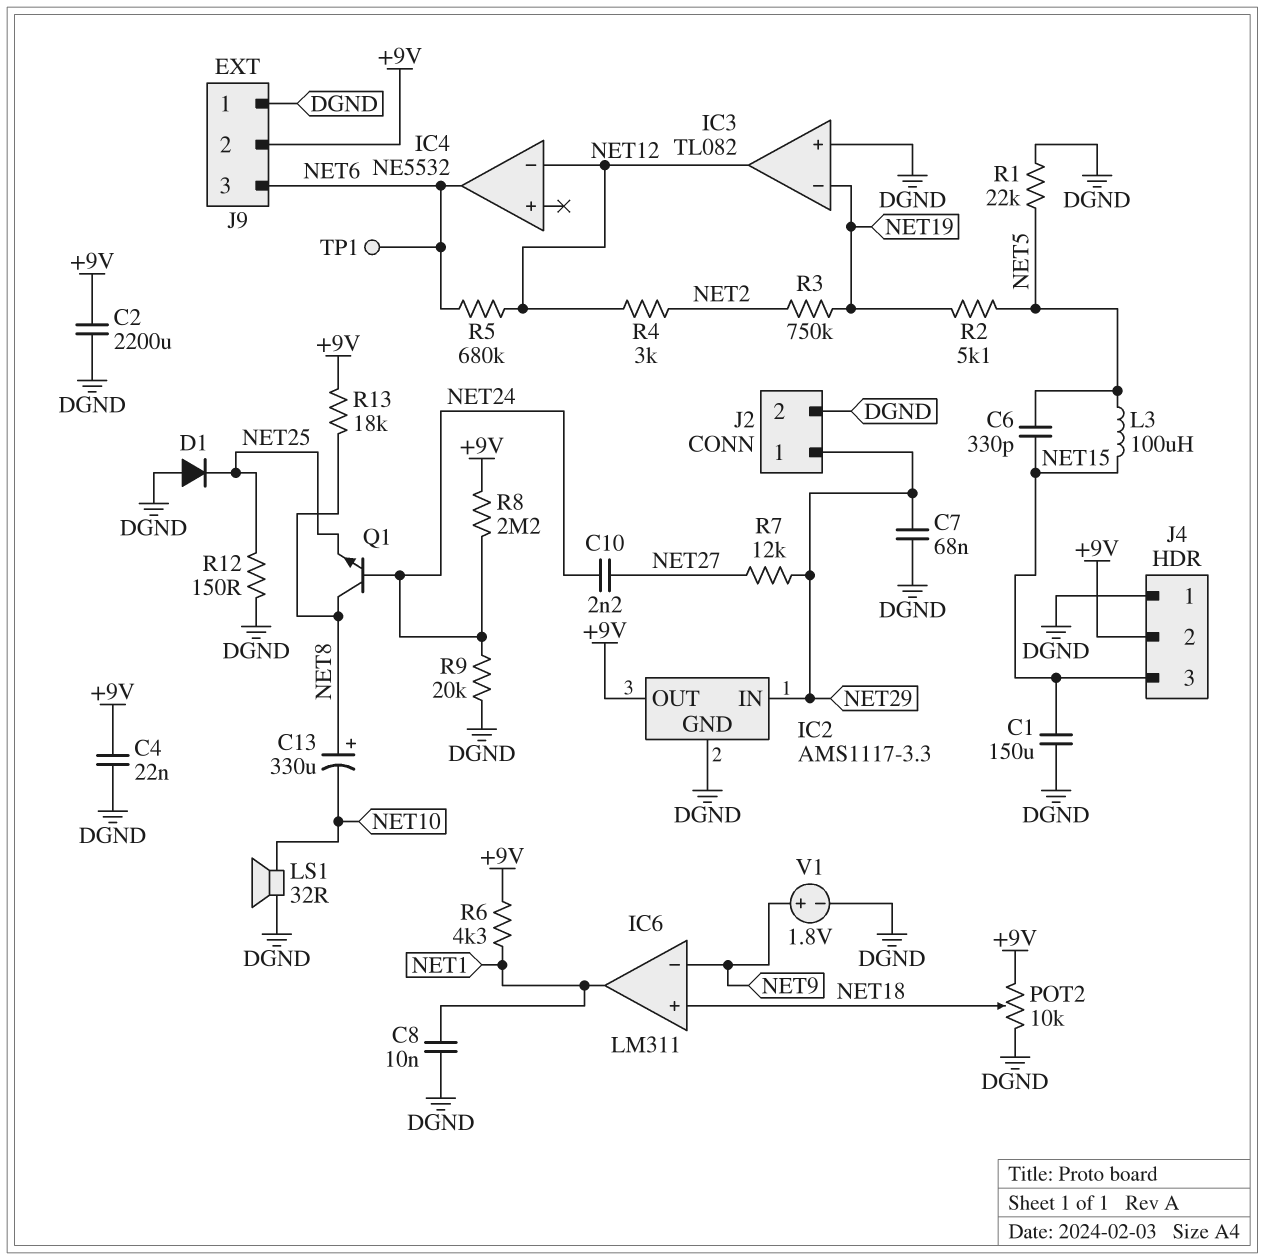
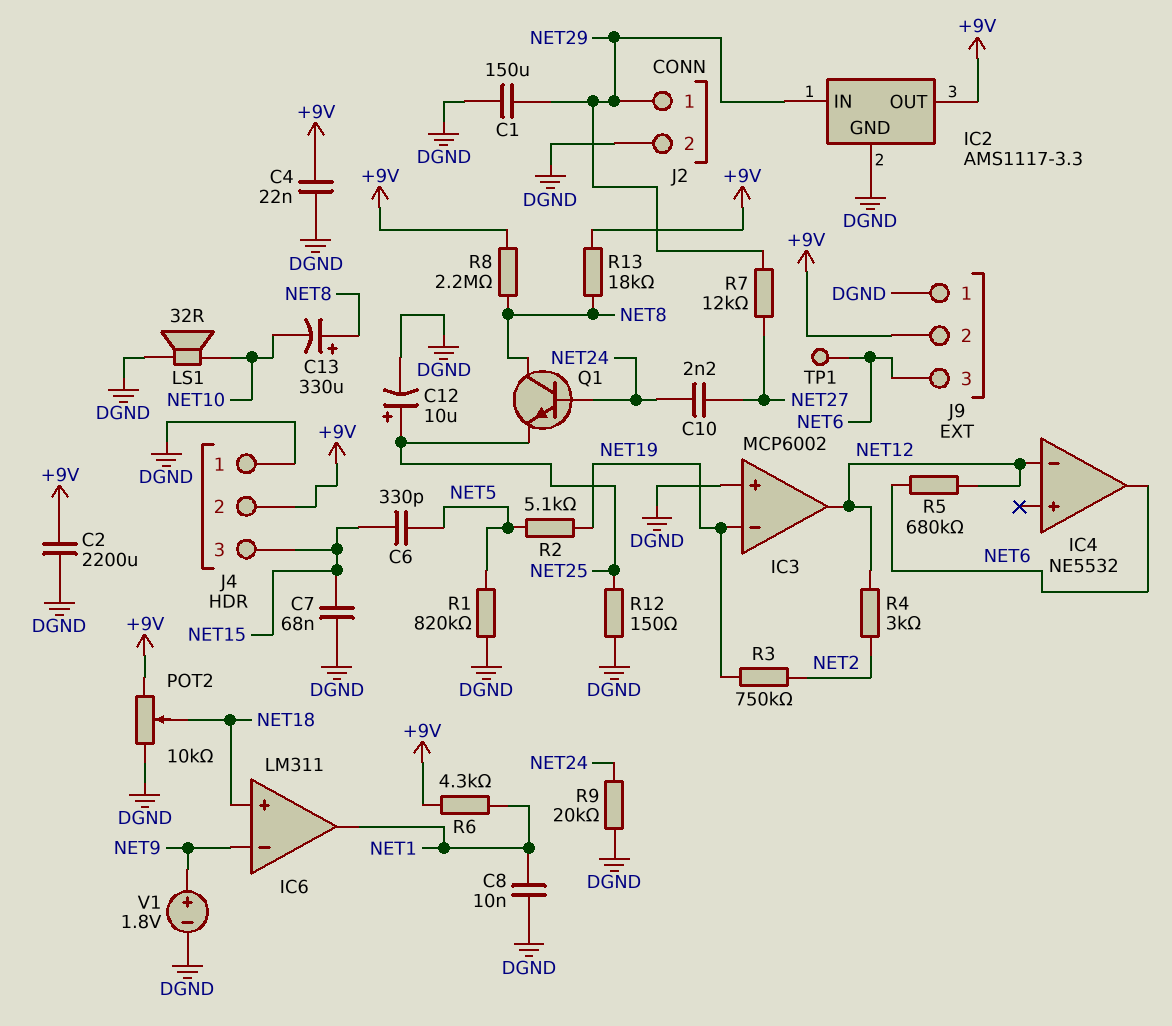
C1: 150uF (DGND, NET15) -> 150uF (DGND, NET29)
C7: 68nF (DGND, NET29) -> 68nF (DGND, NET15)
C12: none -> 10uF (plus NET25, minus DGND)
D1: diode (A DGND, K NET25) -> none
IC3: TL082 -> MCP6002
L3: 100uH (NET5, NET15) -> none
R1: 22k (DGND, NET5) -> 820k (DGND, NET5)
R8: 2.2M (+9V, NET24) -> 2.2M (+9V, NET8)

